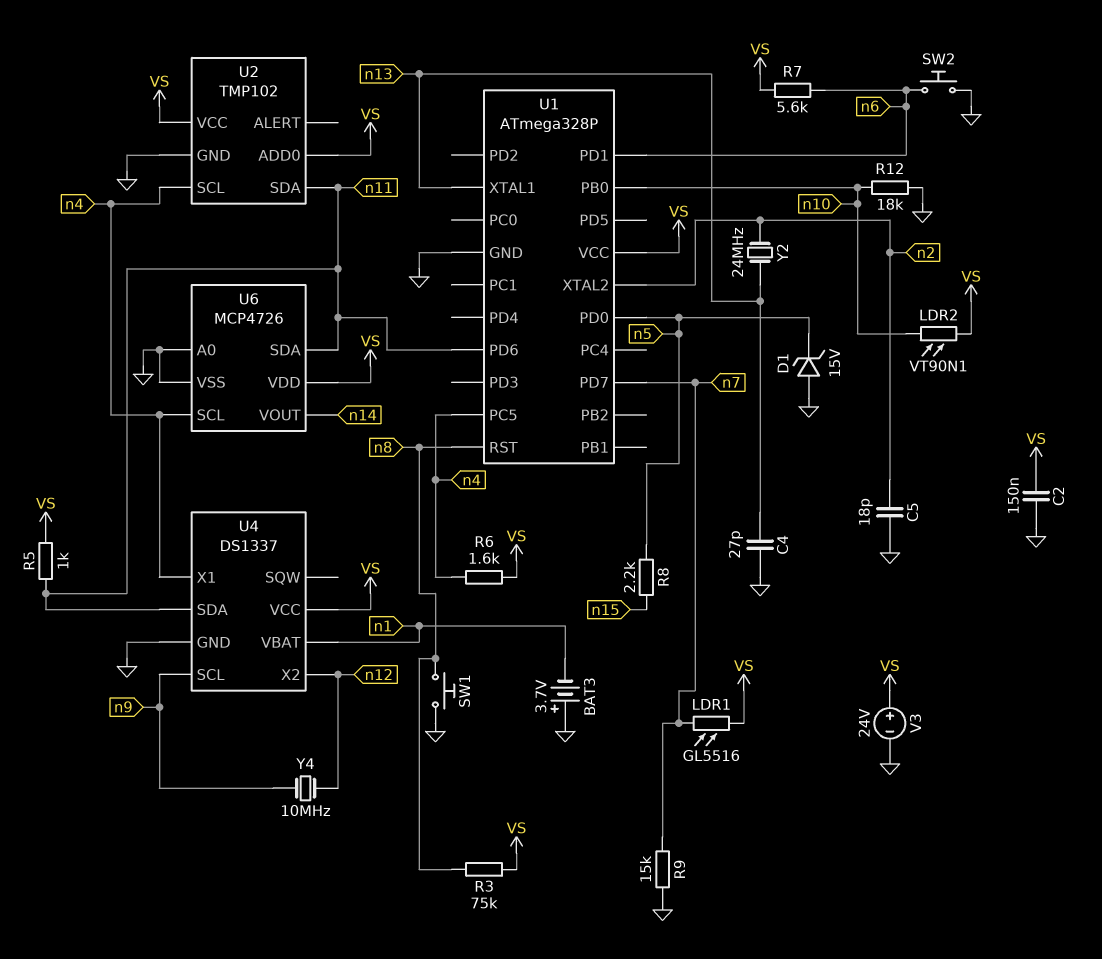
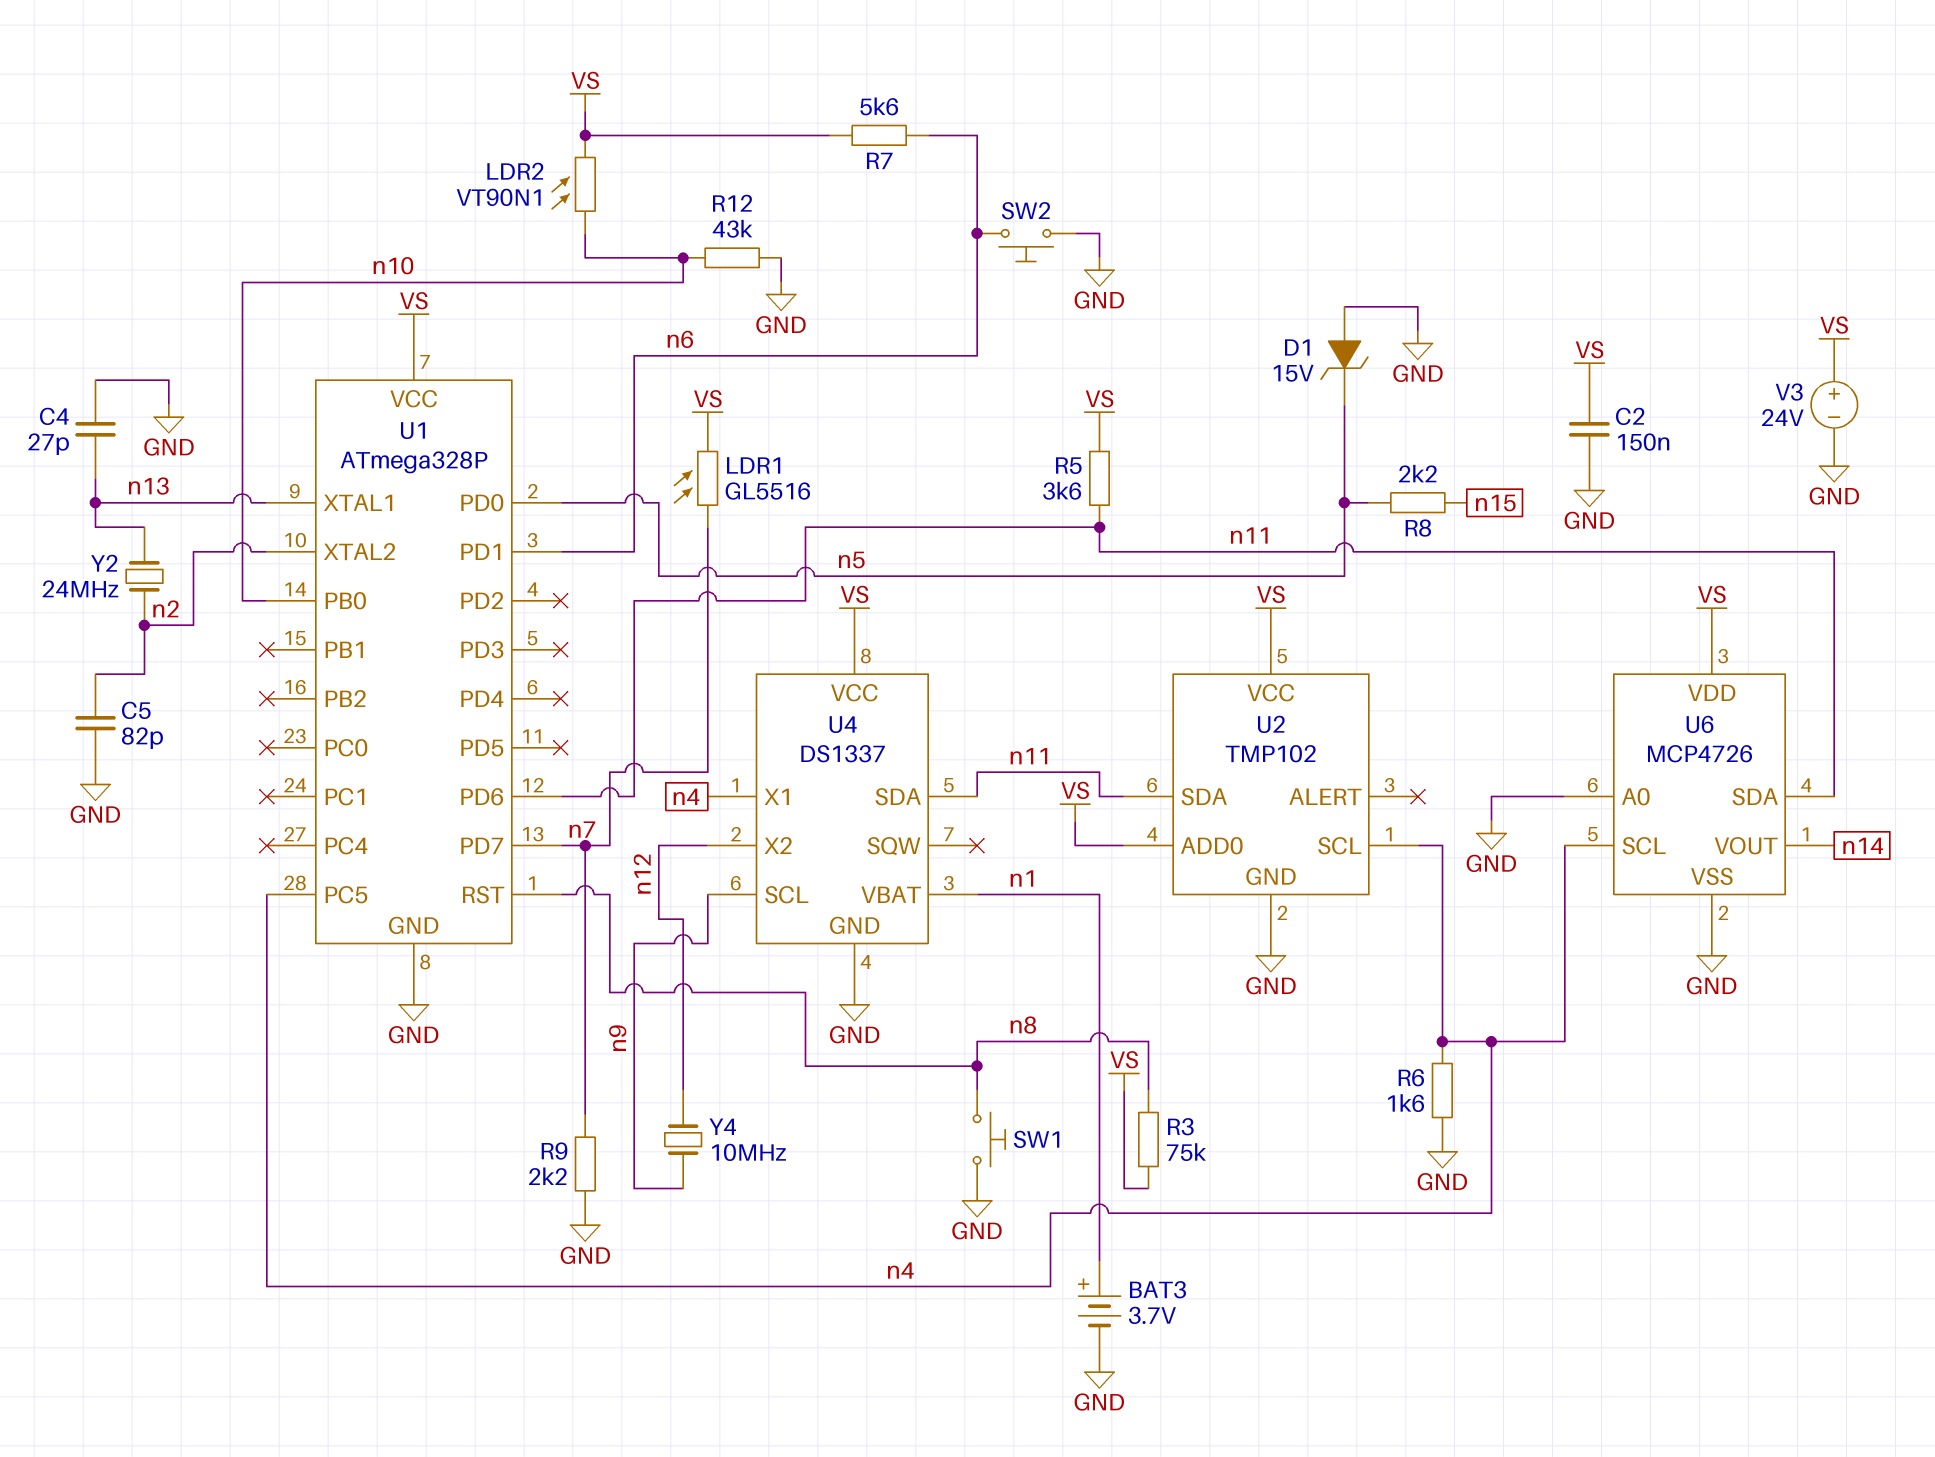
BAT3: 3.7V (plus GND, minus n1) -> 3.7V (plus n1, minus GND)
C5: 18pF (GND, n2) -> 82pF (GND, n2)
R5: 1k (VS, n11) -> 3.6k (VS, n11)
R6: 1.6k (VS, n4) -> 1.6k (GND, n4)
R9: 15k (GND, n7) -> 2.2k (GND, n7)
R12: 18k (GND, n10) -> 43k (GND, n10)

